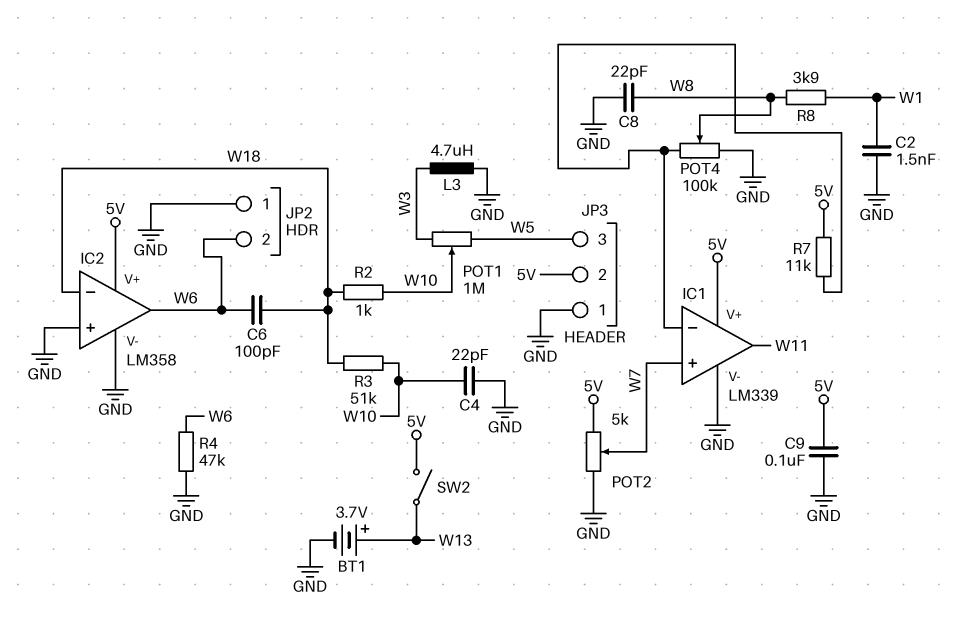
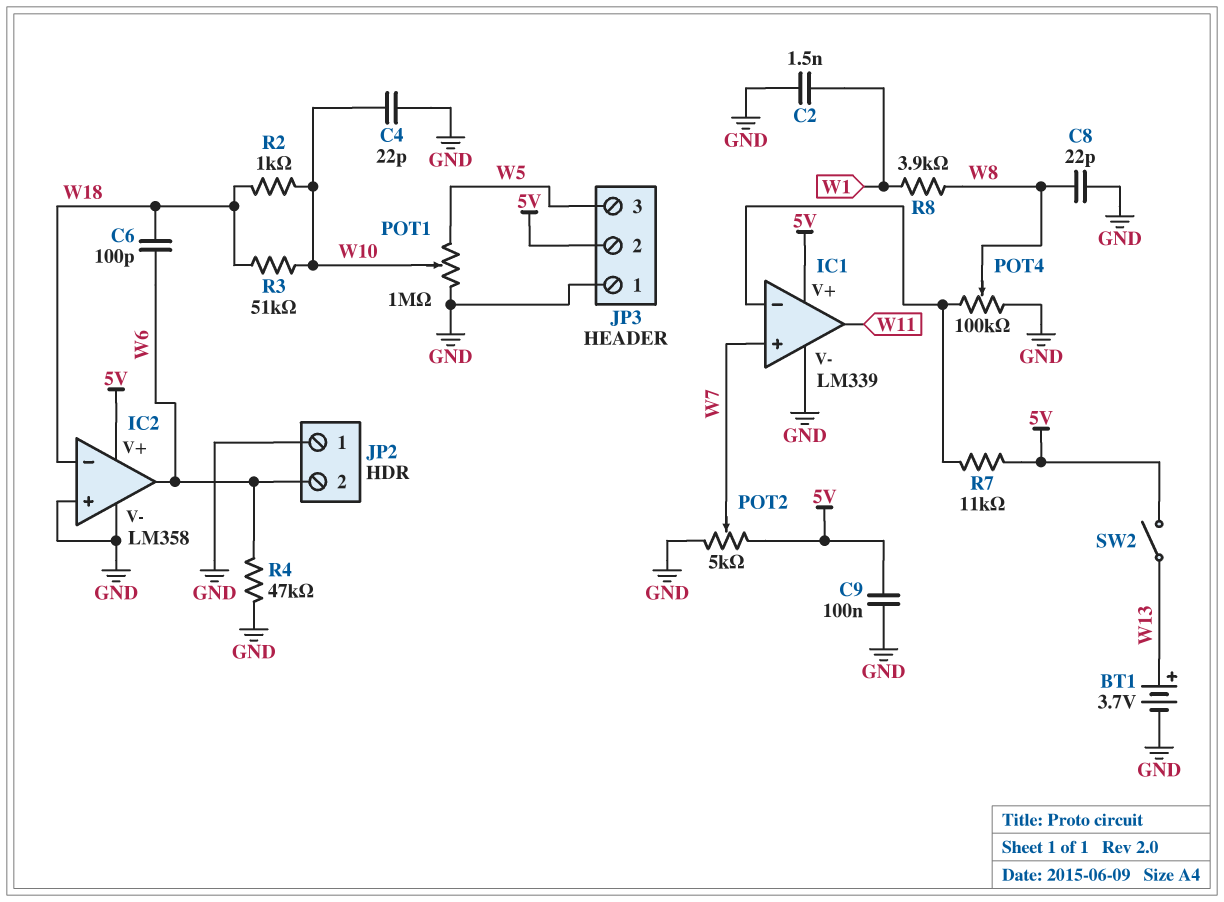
L3: 4.7uH (GND, W3) -> none
POT1: 1M (W3, W5, wiper W10) -> 1M (GND, W5, wiper W10)

